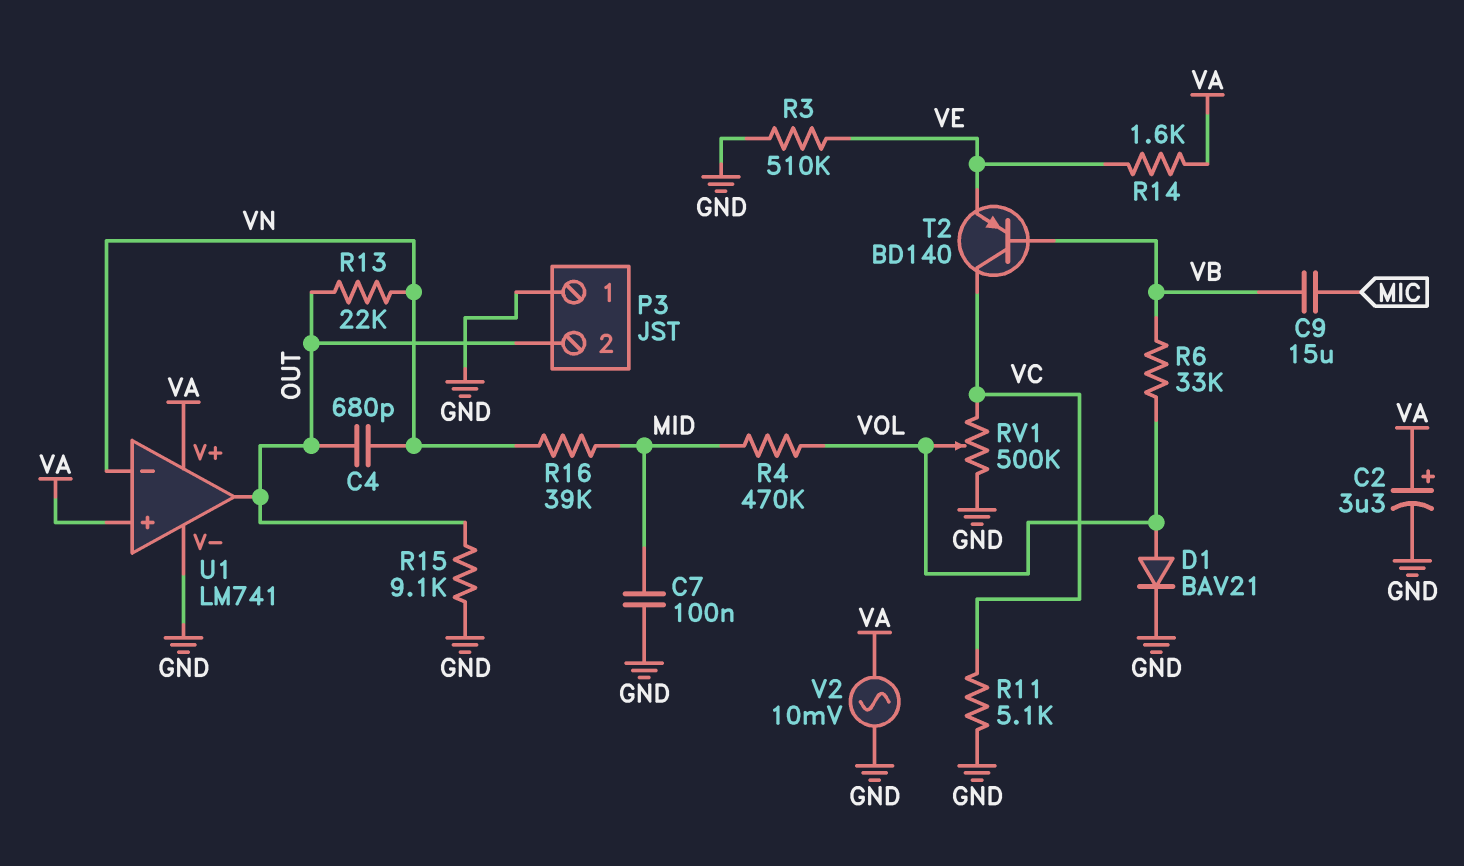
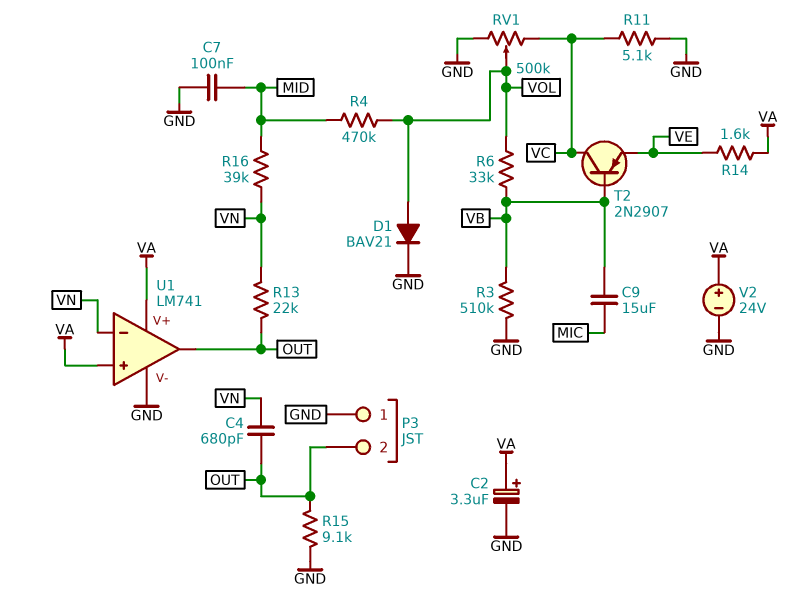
R3: 510k (GND, VE) -> 510k (GND, VB)
T2: PNP BD140 (B VB, C VC, E VE) -> PNP 2N2907 (B VB, C VC, E VE)
V2: AC 10mV (GND, VA) -> 24V (plus VA, minus GND)

